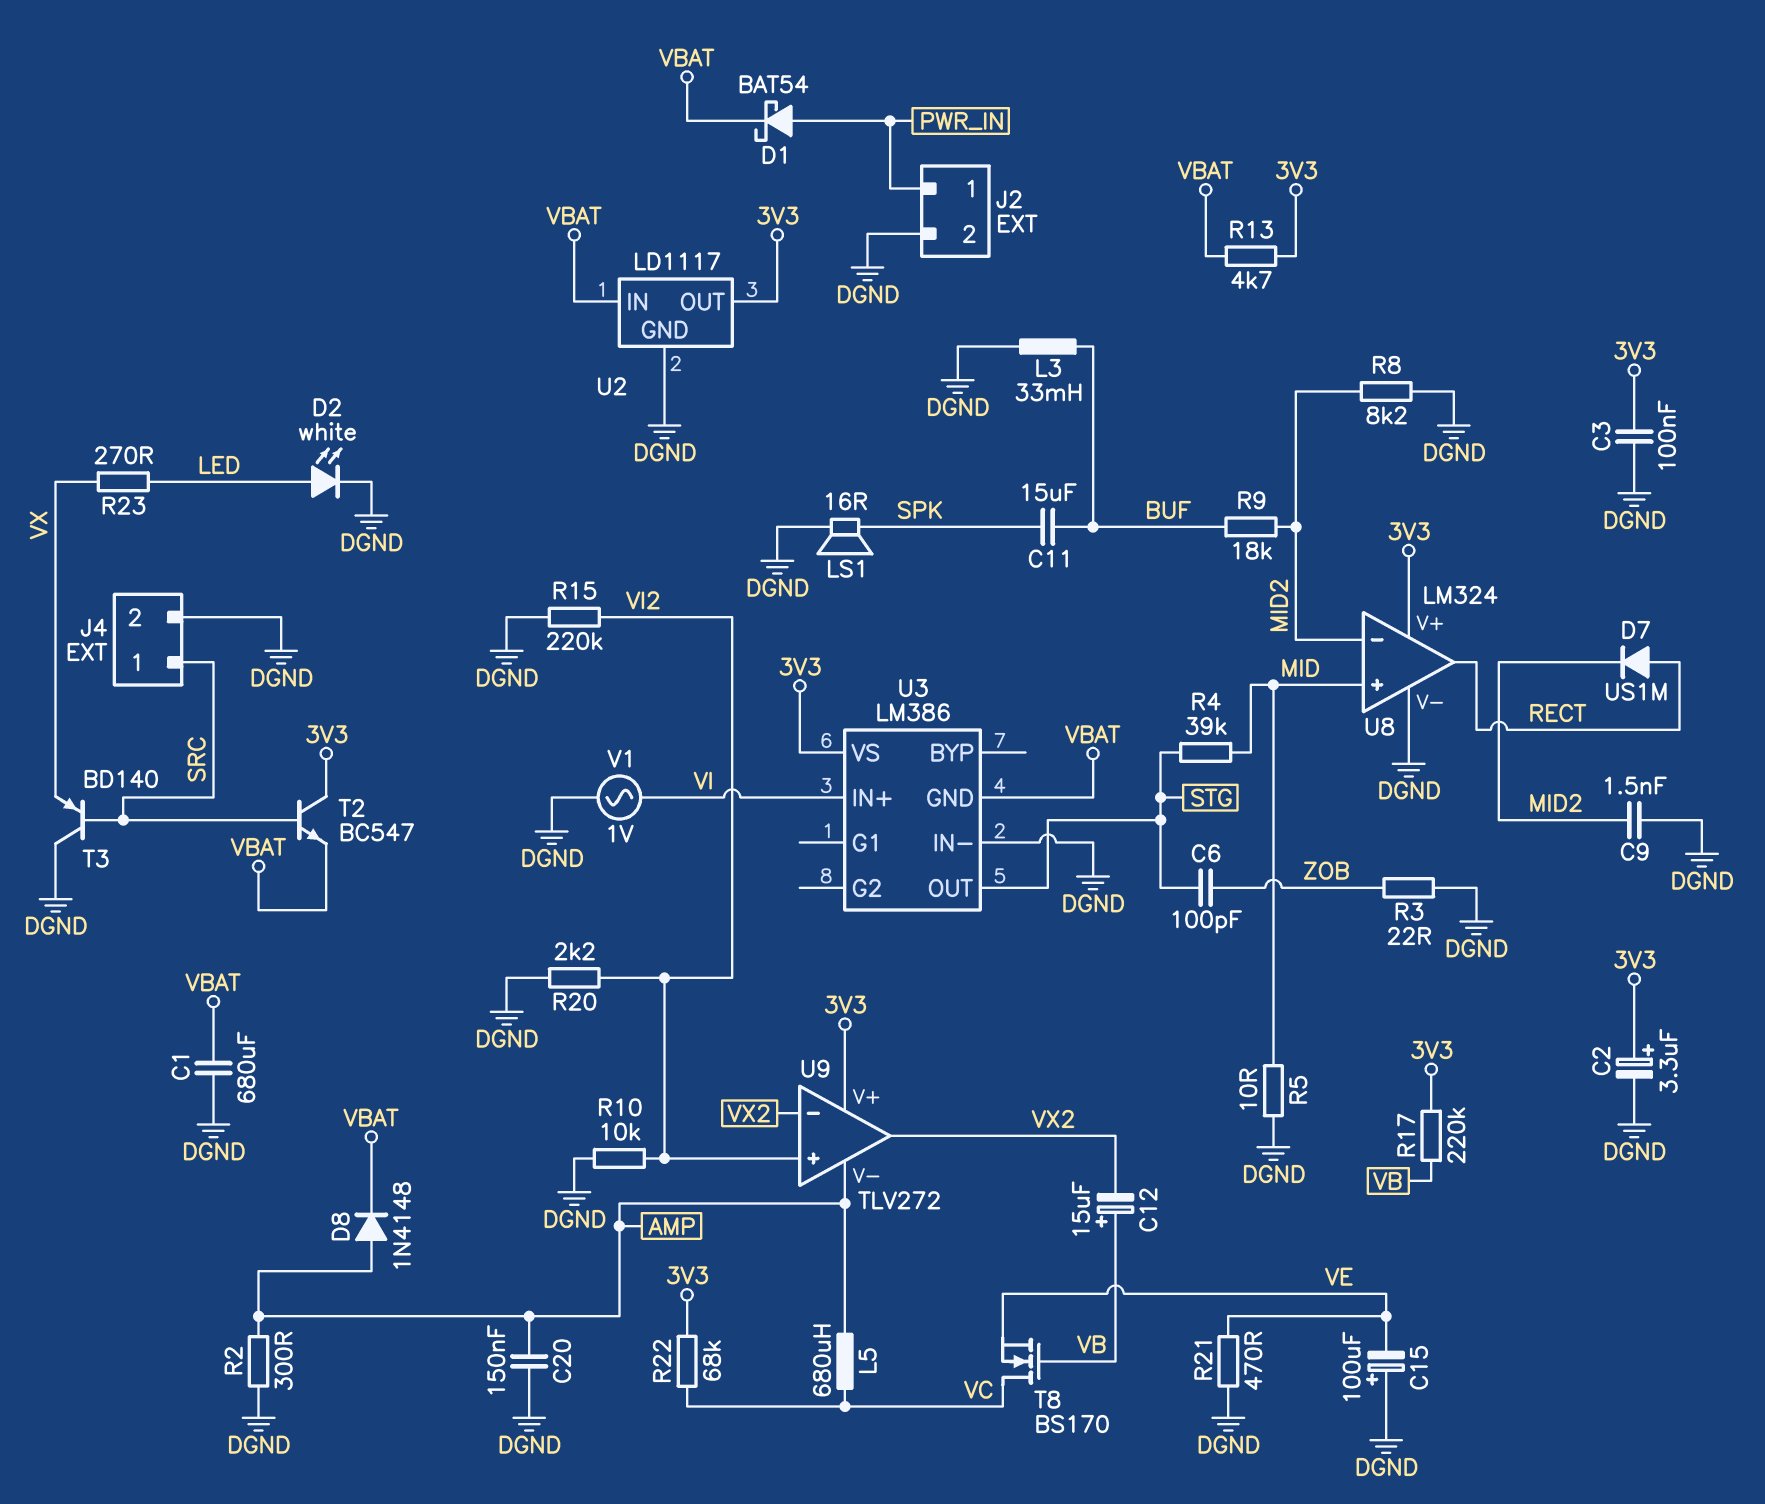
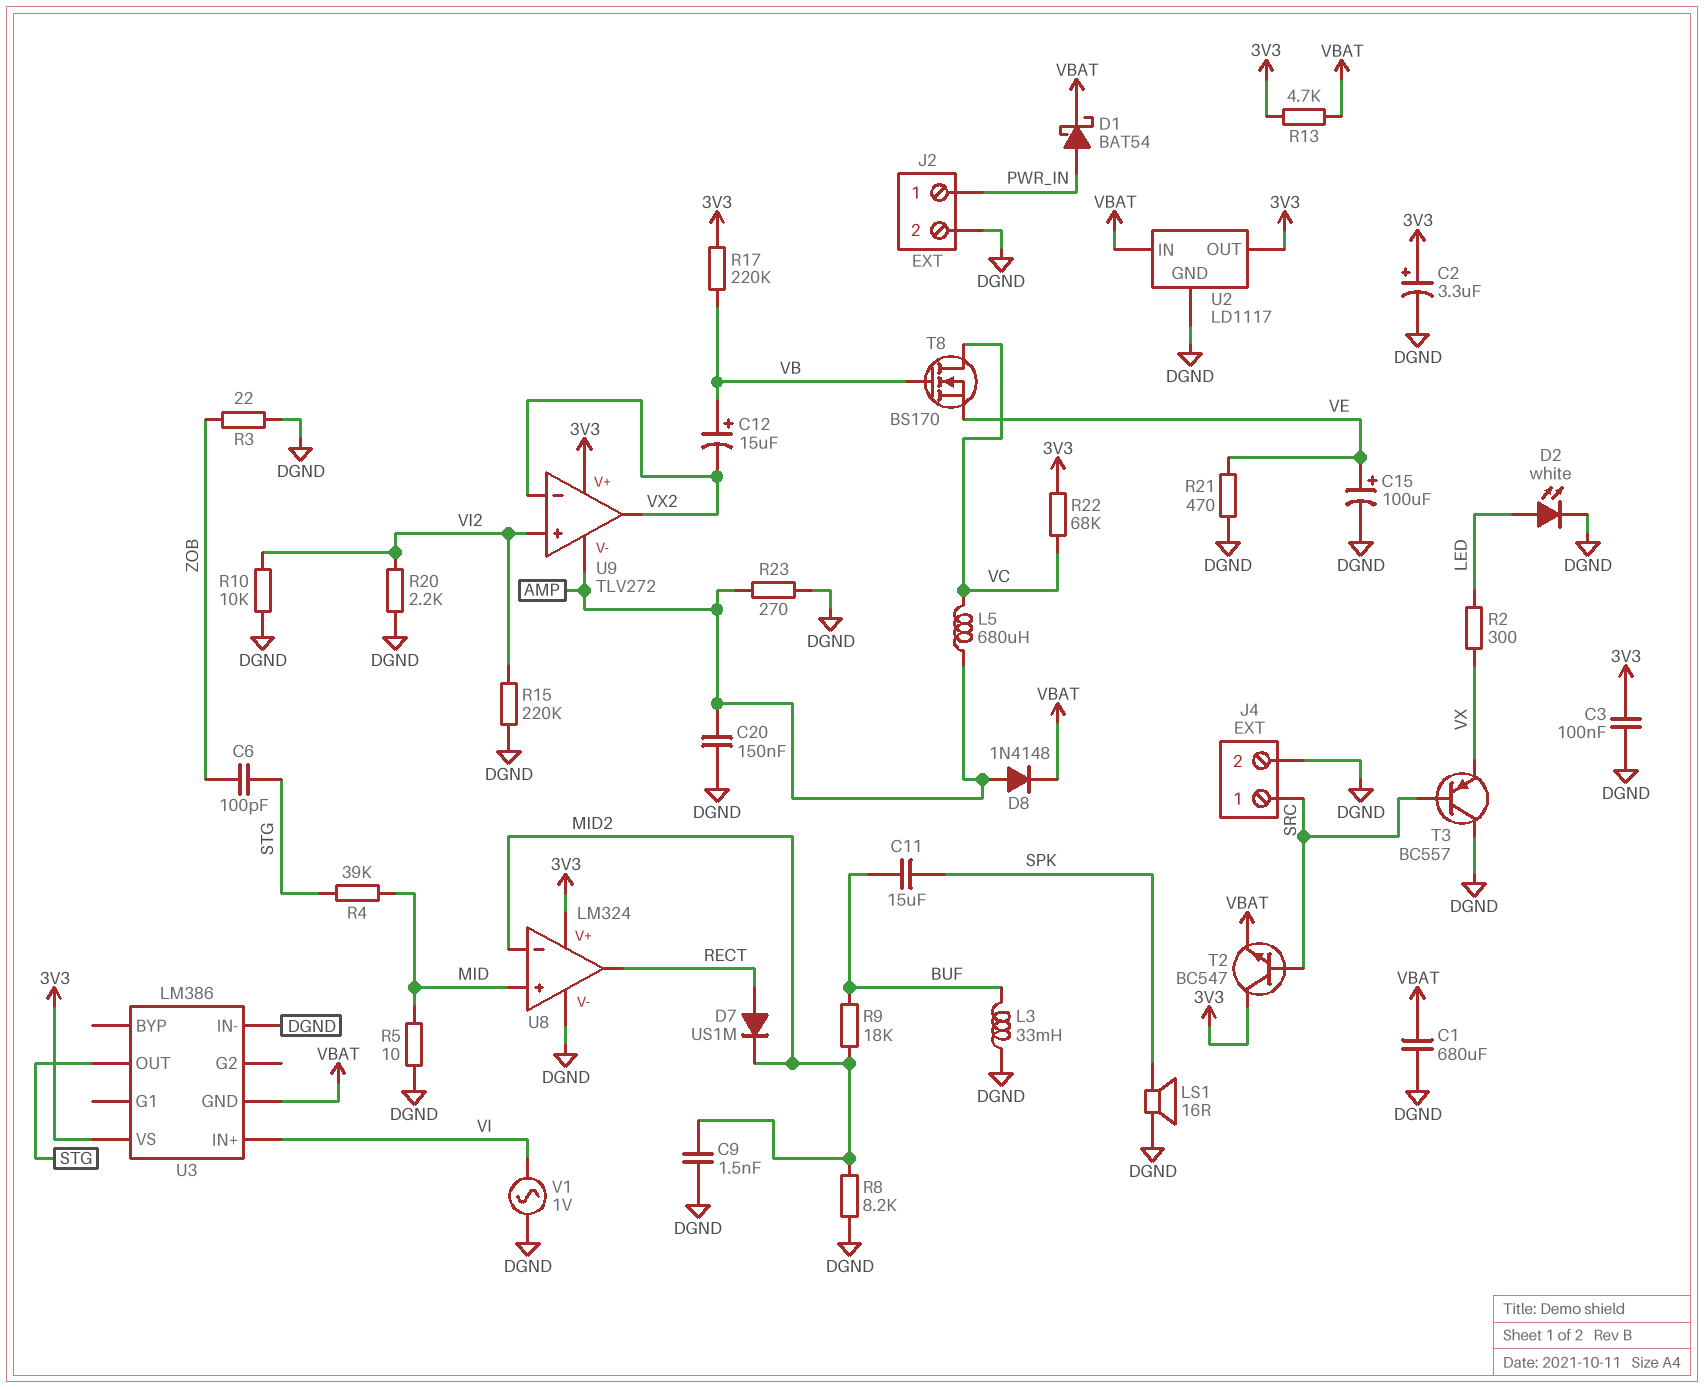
C15: 100uF (plus DGND, minus VE) -> 100uF (plus VE, minus DGND)
R2: 300 (AMP, DGND) -> 300 (LED, VX)
R23: 270 (LED, VX) -> 270 (AMP, DGND)
T3: PNP BD140 (B SRC, C DGND, E VX) -> PNP BC557 (B SRC, C DGND, E VX)

